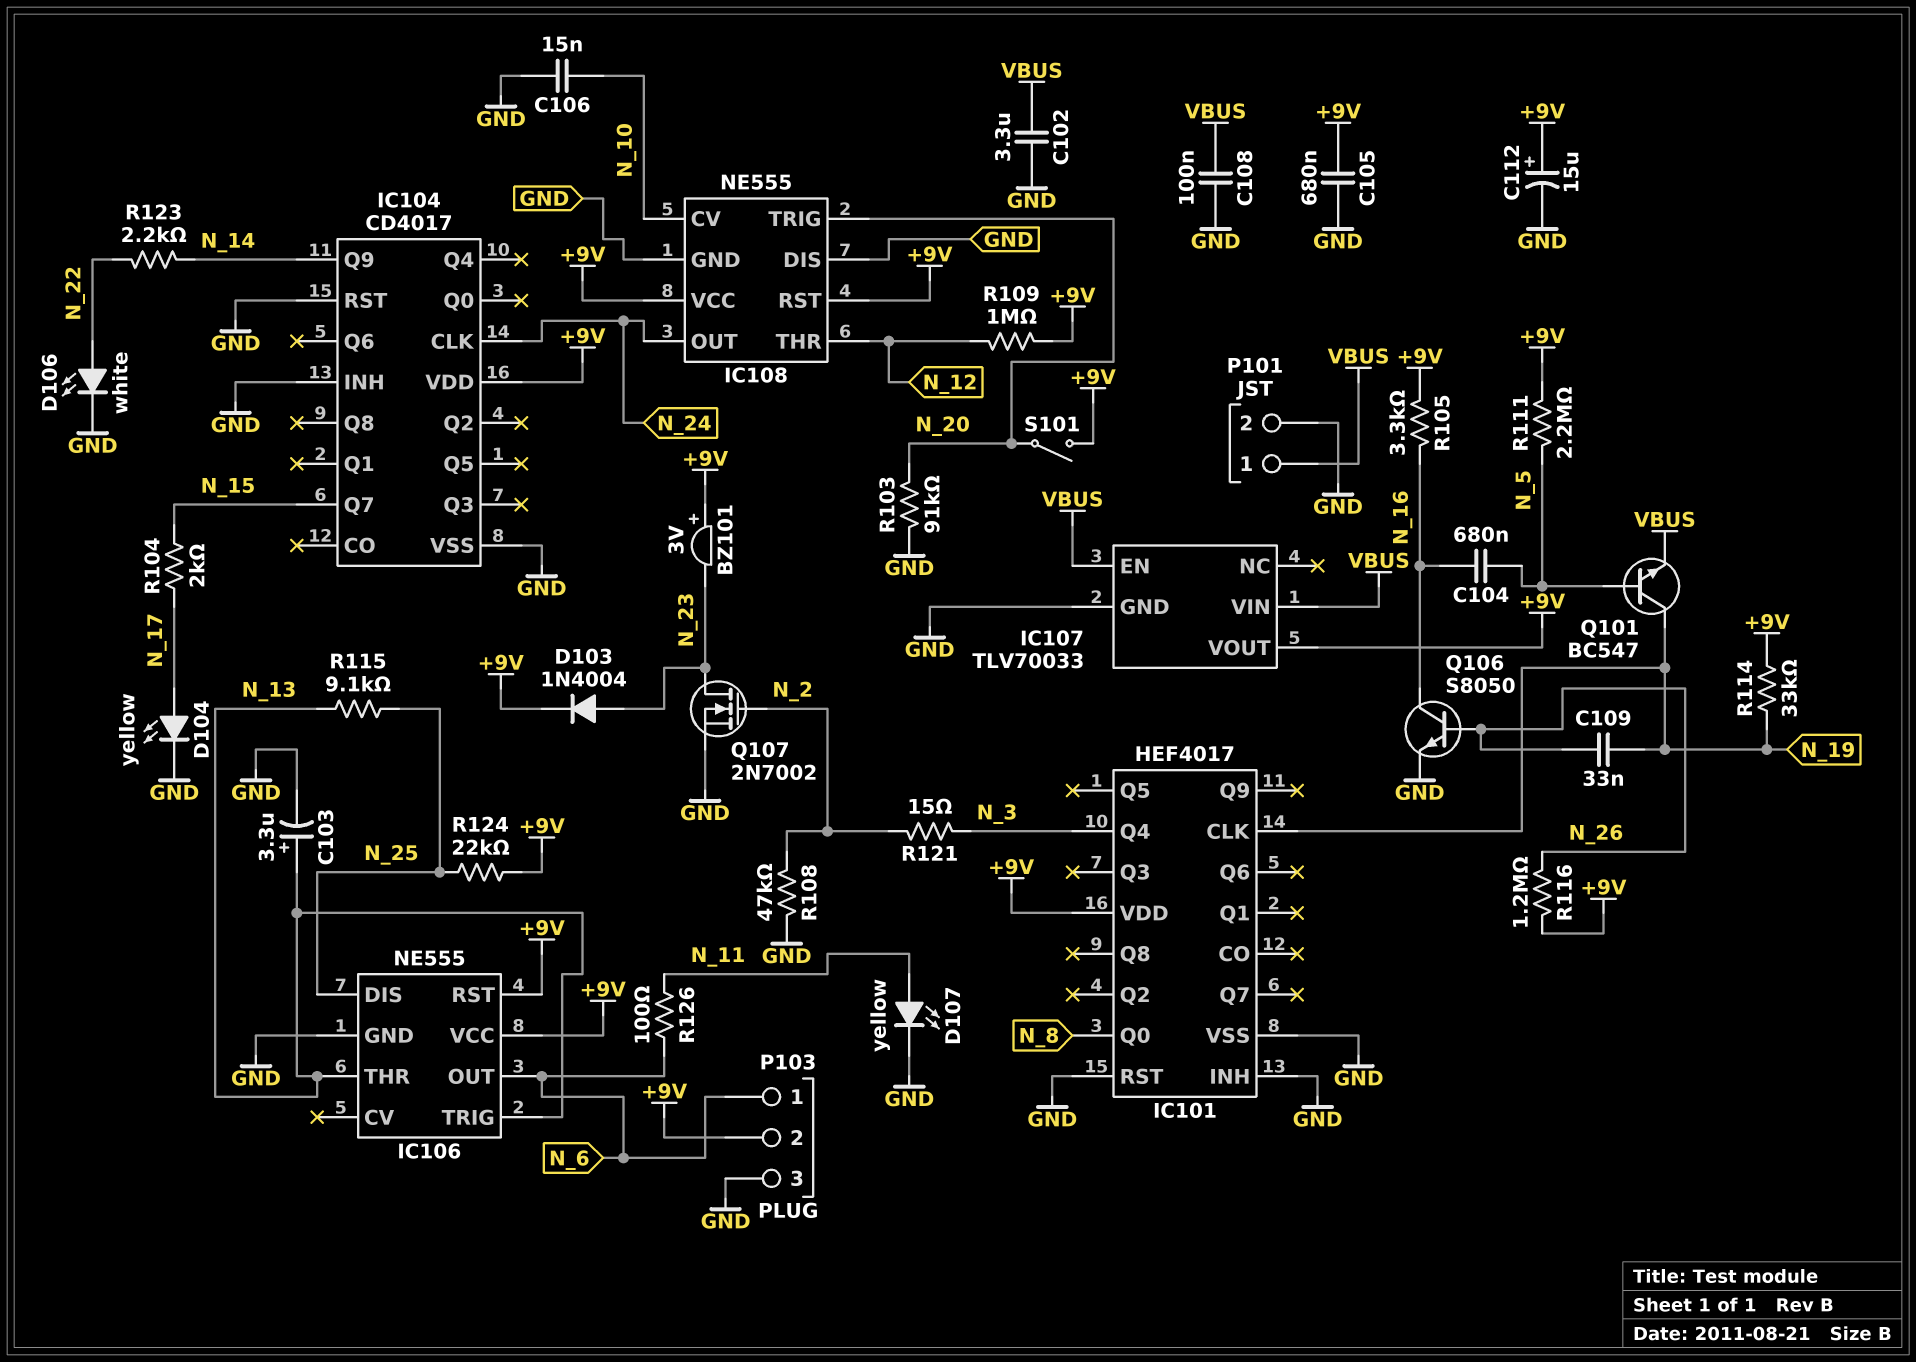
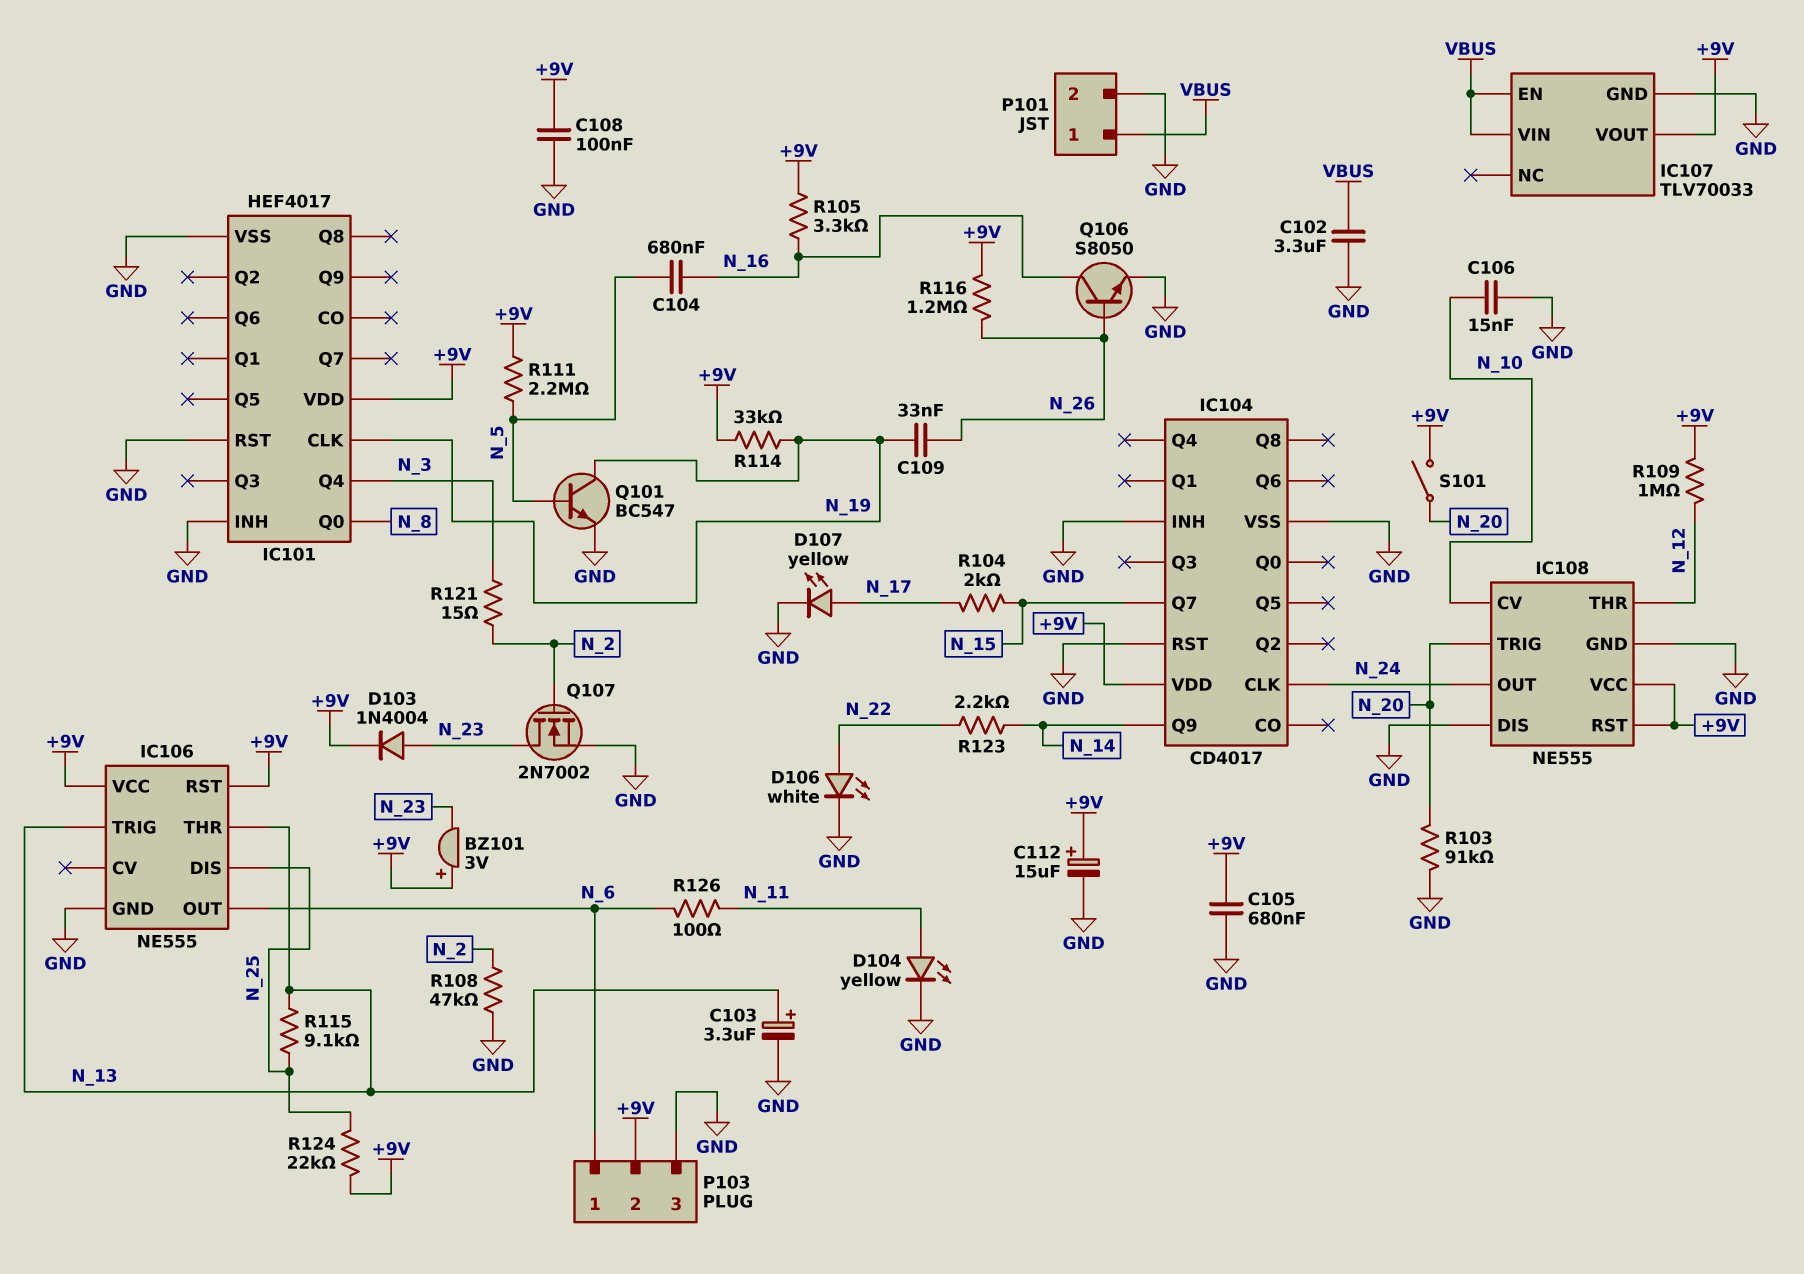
C108: 100nF (GND, VBUS) -> 100nF (+9V, GND)
D104: LED yellow (A N_17, K GND) -> LED yellow (A N_11, K GND)
D107: LED yellow (A N_11, K GND) -> LED yellow (A N_17, K GND)
Q101: NPN BC547 (B N_5, C N_19, E VBUS) -> NPN BC547 (B N_5, C N_19, E GND)

